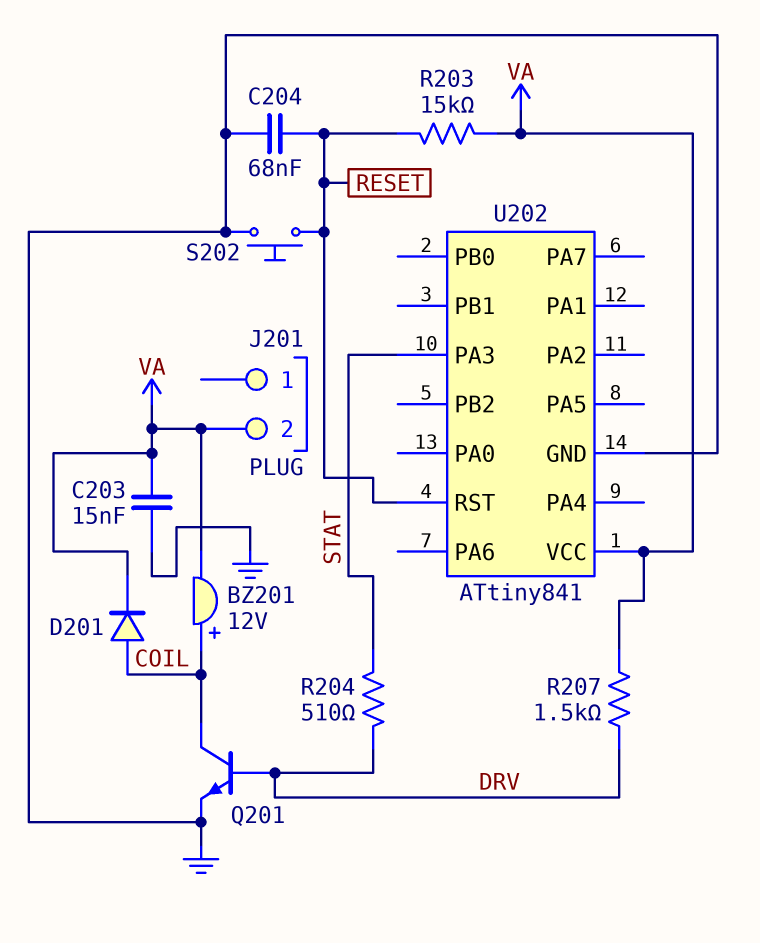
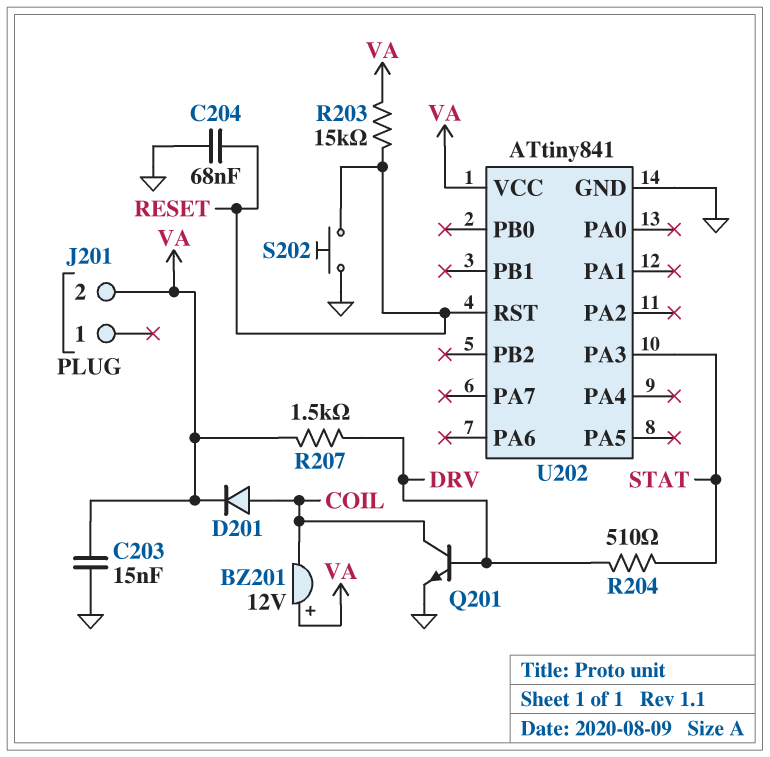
BZ201: buzzer 12V (plus COIL, minus VA) -> buzzer 12V (plus VA, minus COIL)

